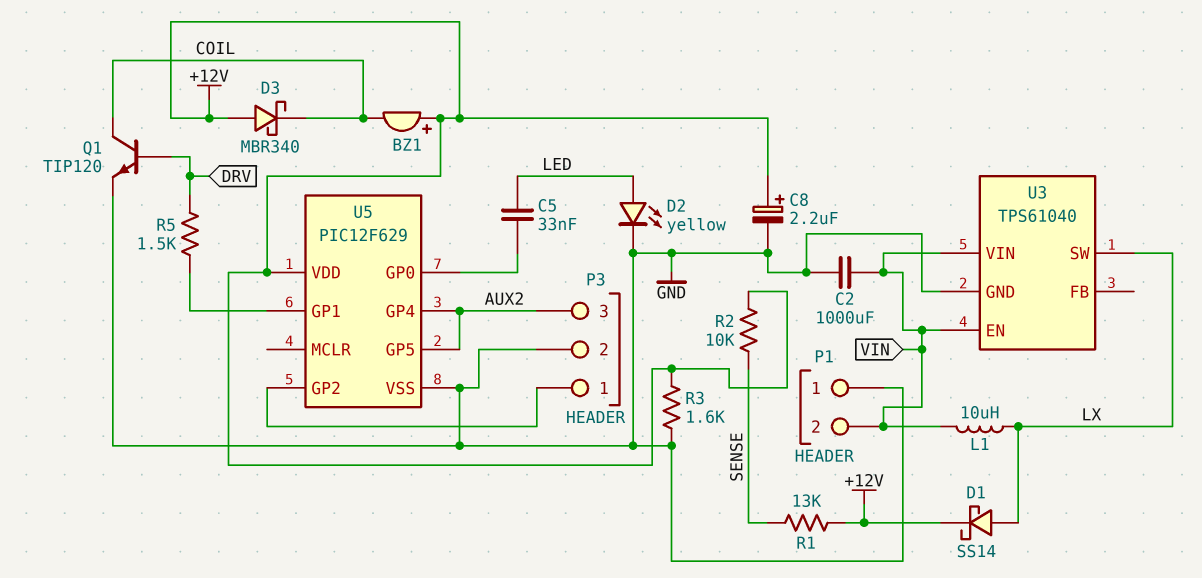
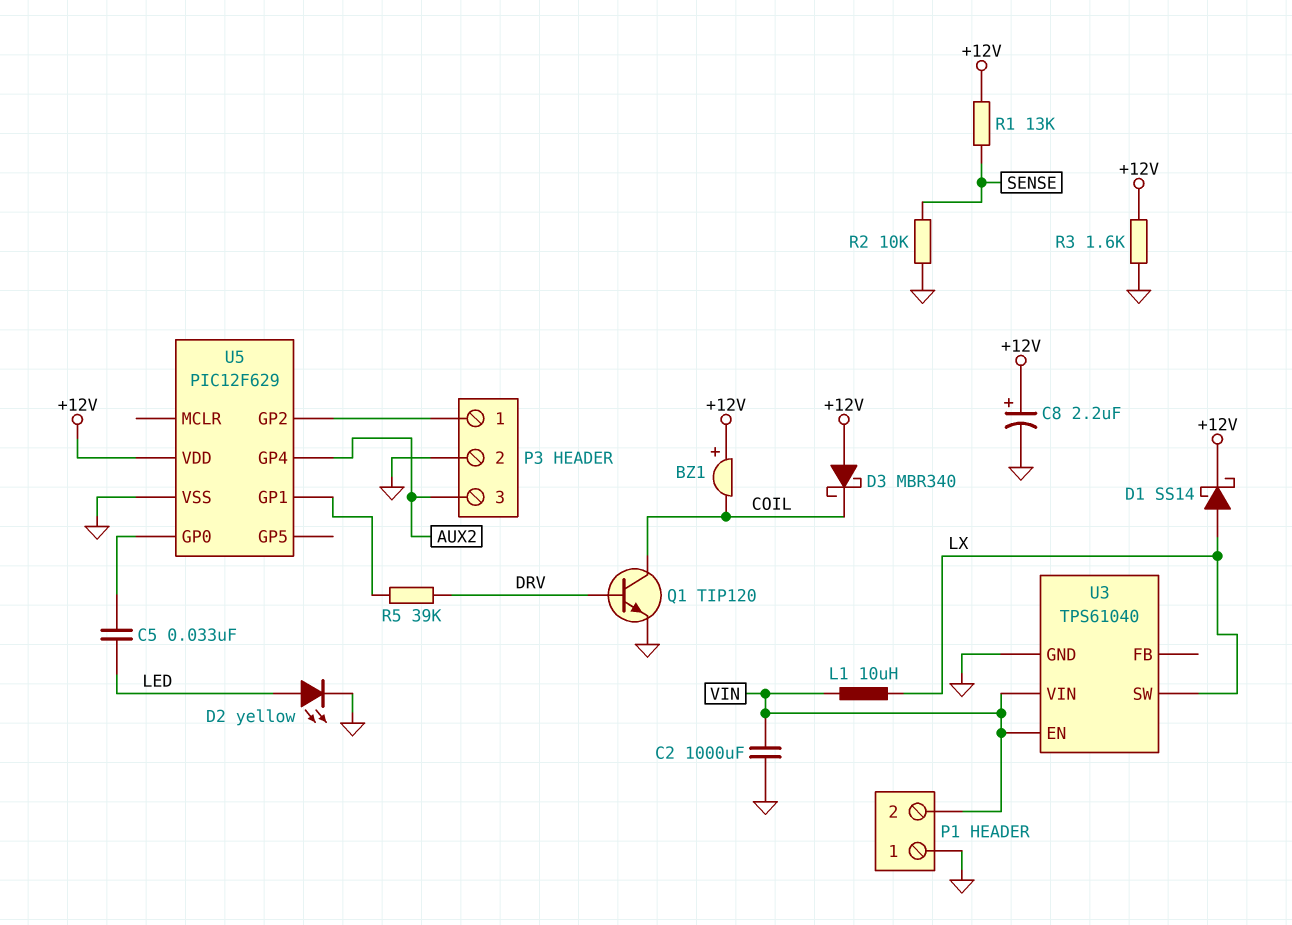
R2: 10k (+12V, SENSE) -> 10k (GND, SENSE)
R5: 1.5k (DRV, U5/GP1) -> 39k (DRV, U5/GP1)
U5 pin GP5: AUX2 -> none

